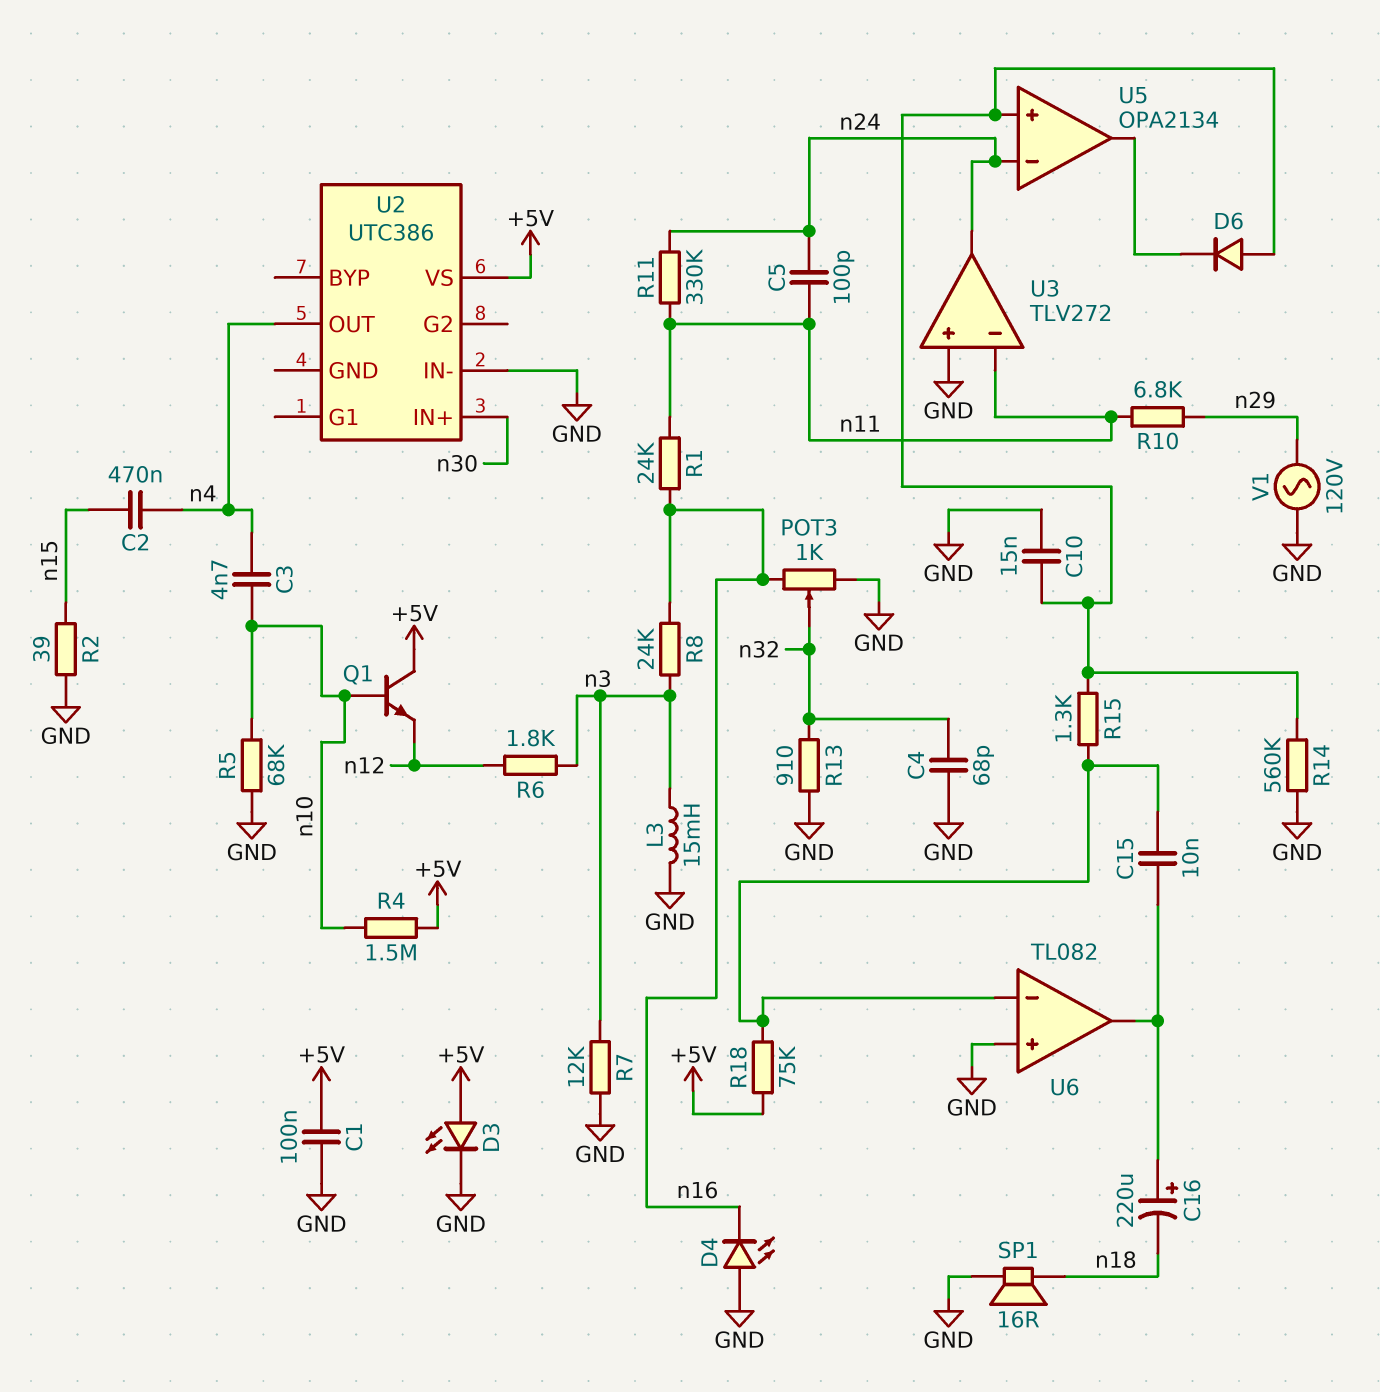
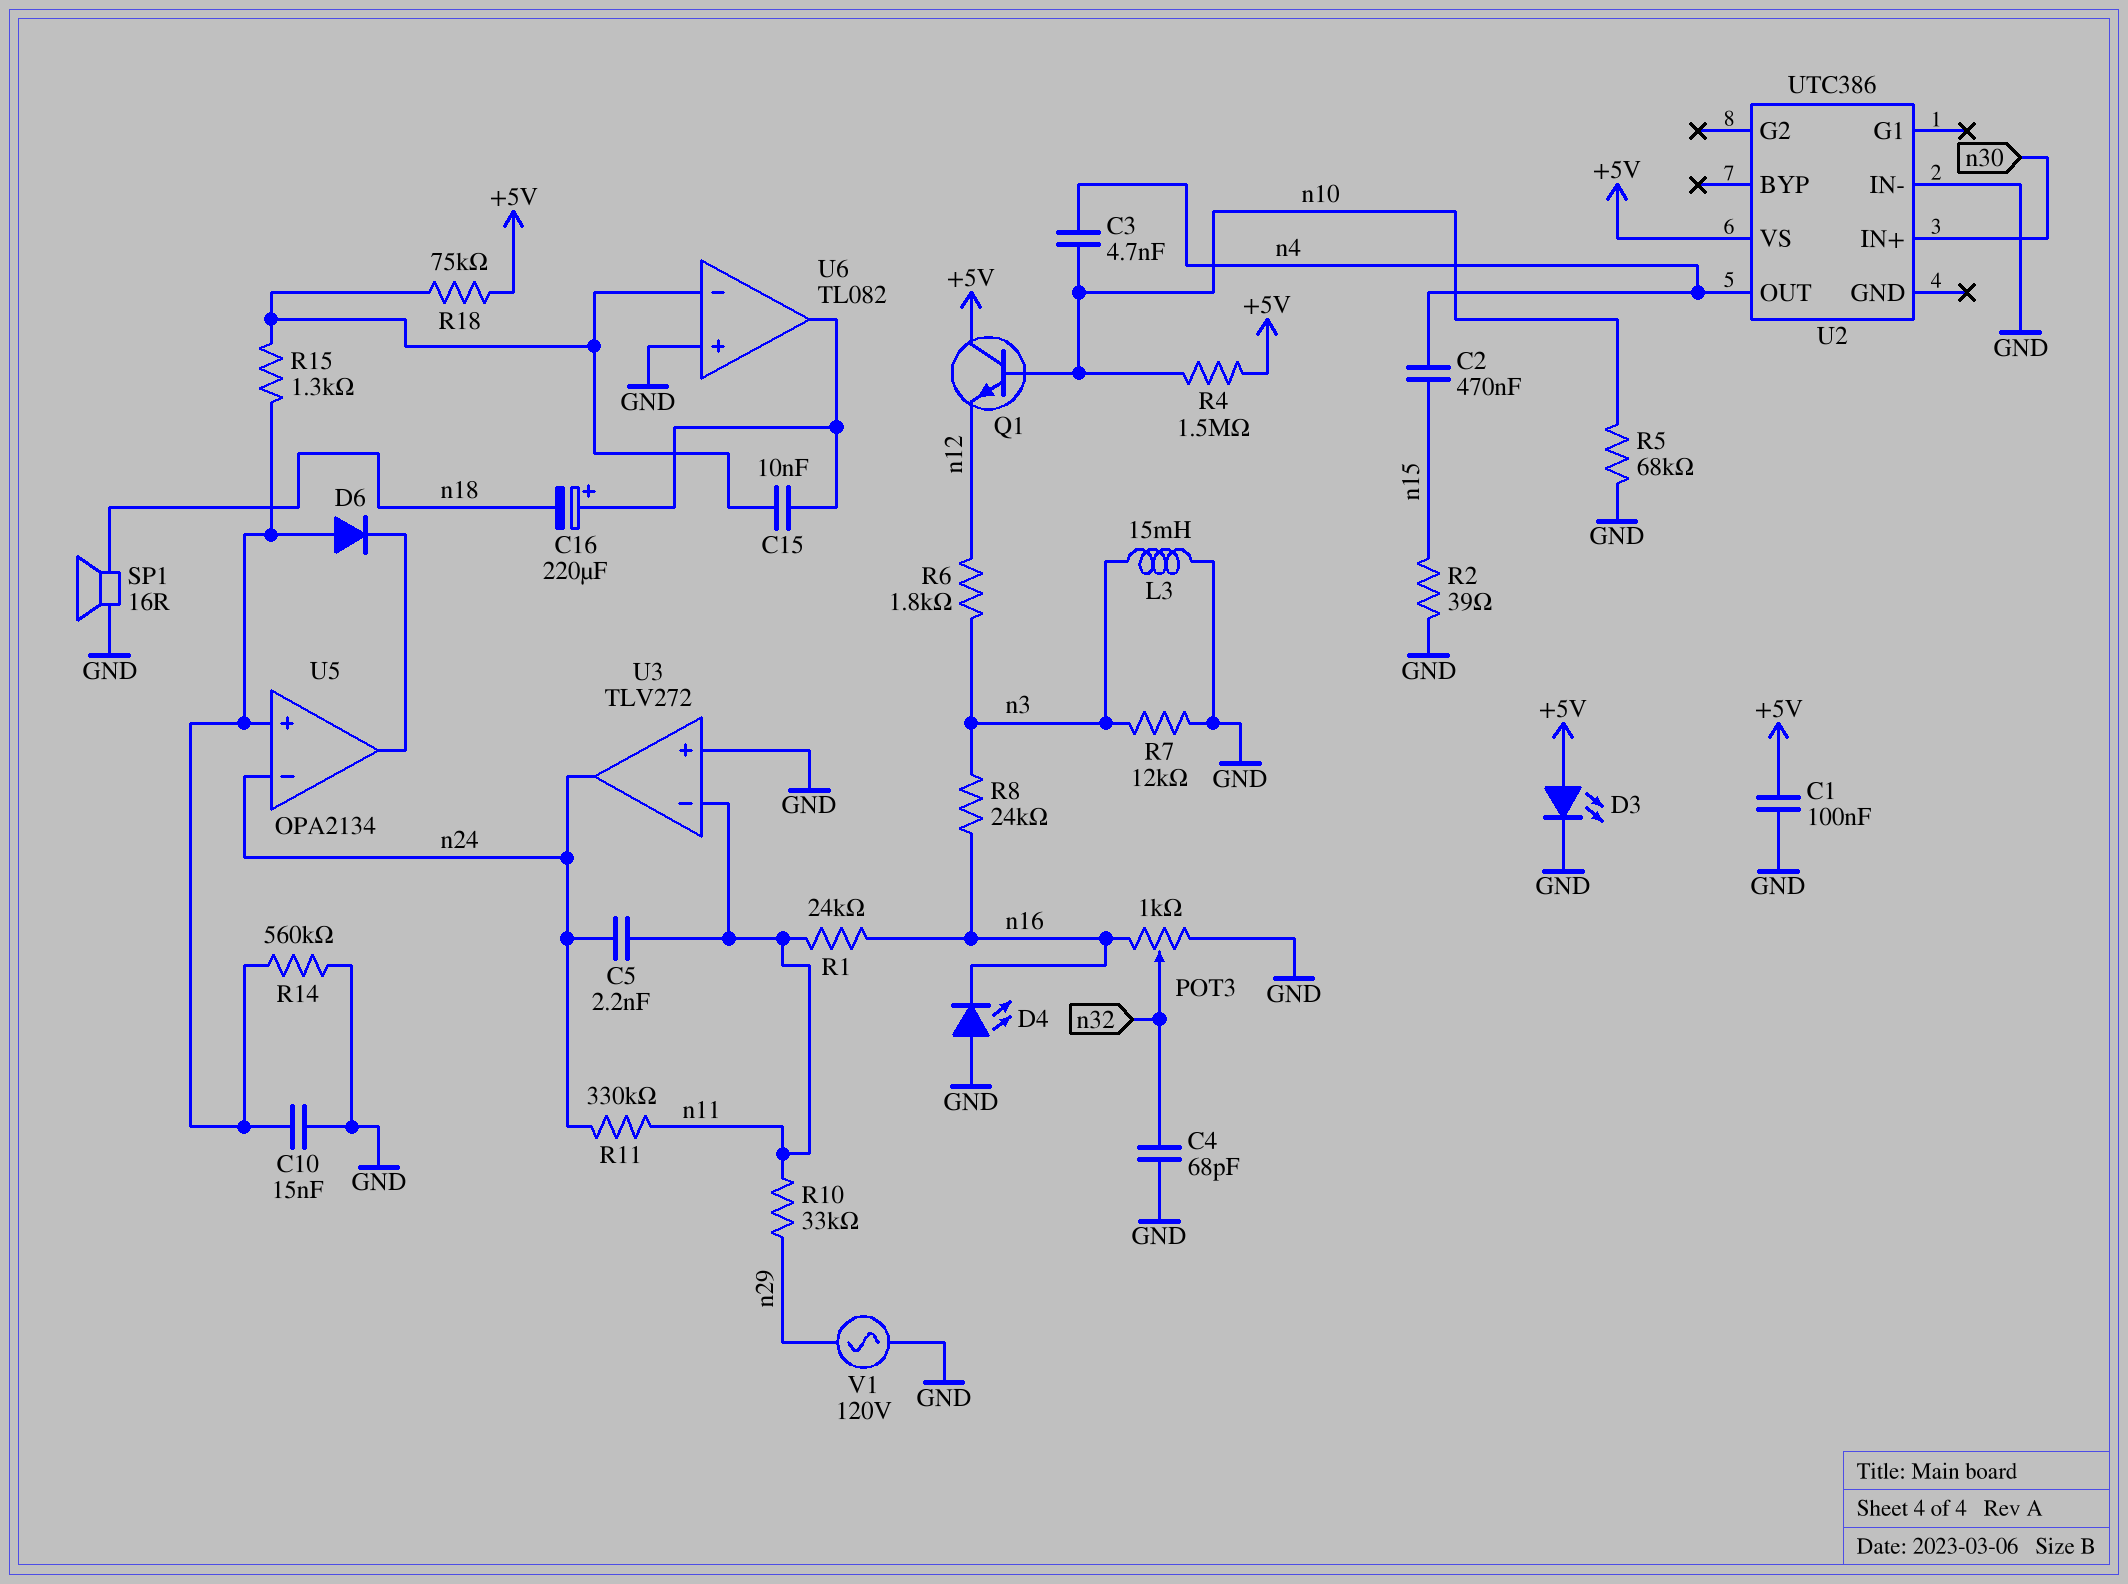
C5: 100pF (n11, n24) -> 2.2nF (n11, n24)
R10: 6.8k (n11, n29) -> 33k (n11, n29)
R13: 910 (GND, n32) -> none

